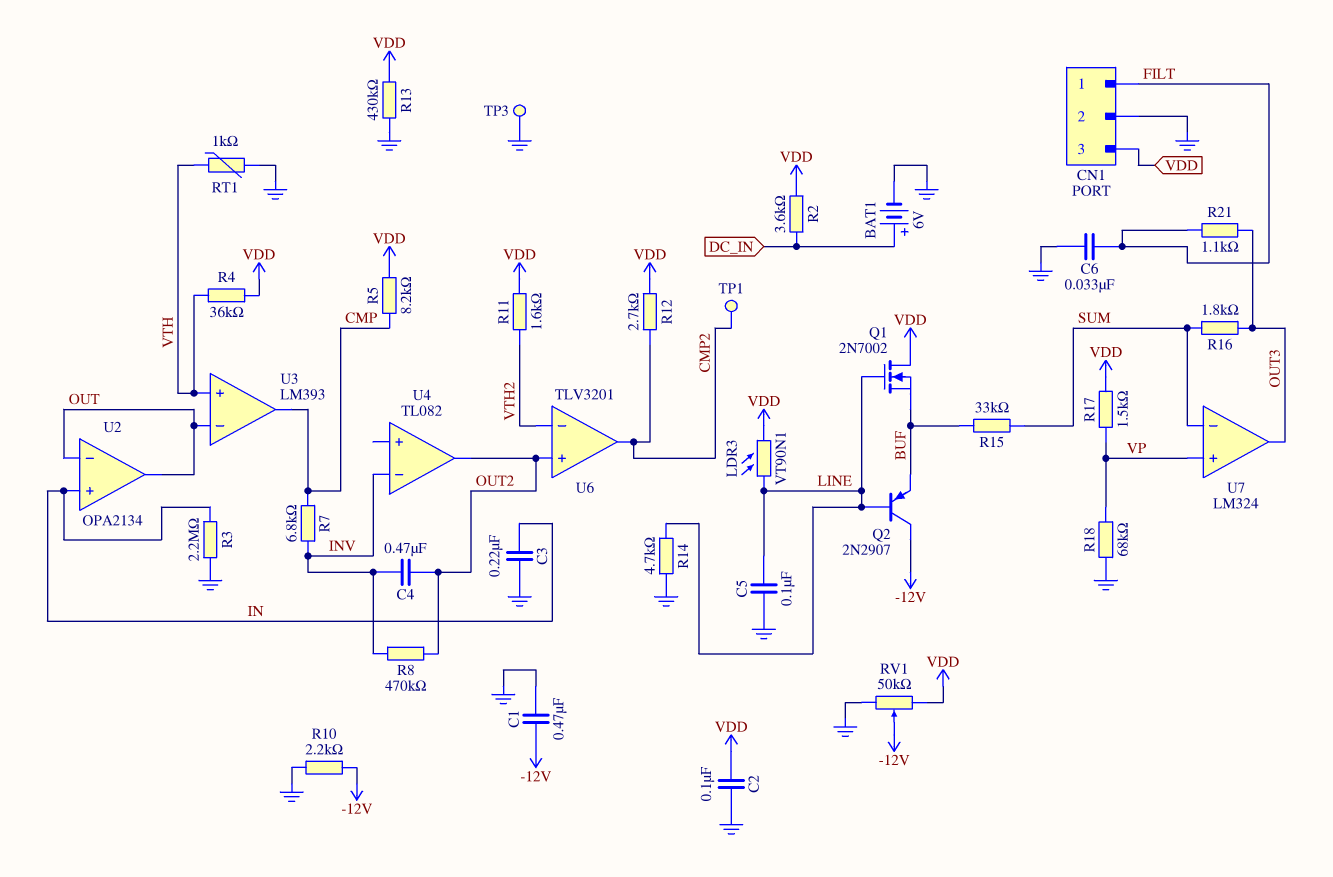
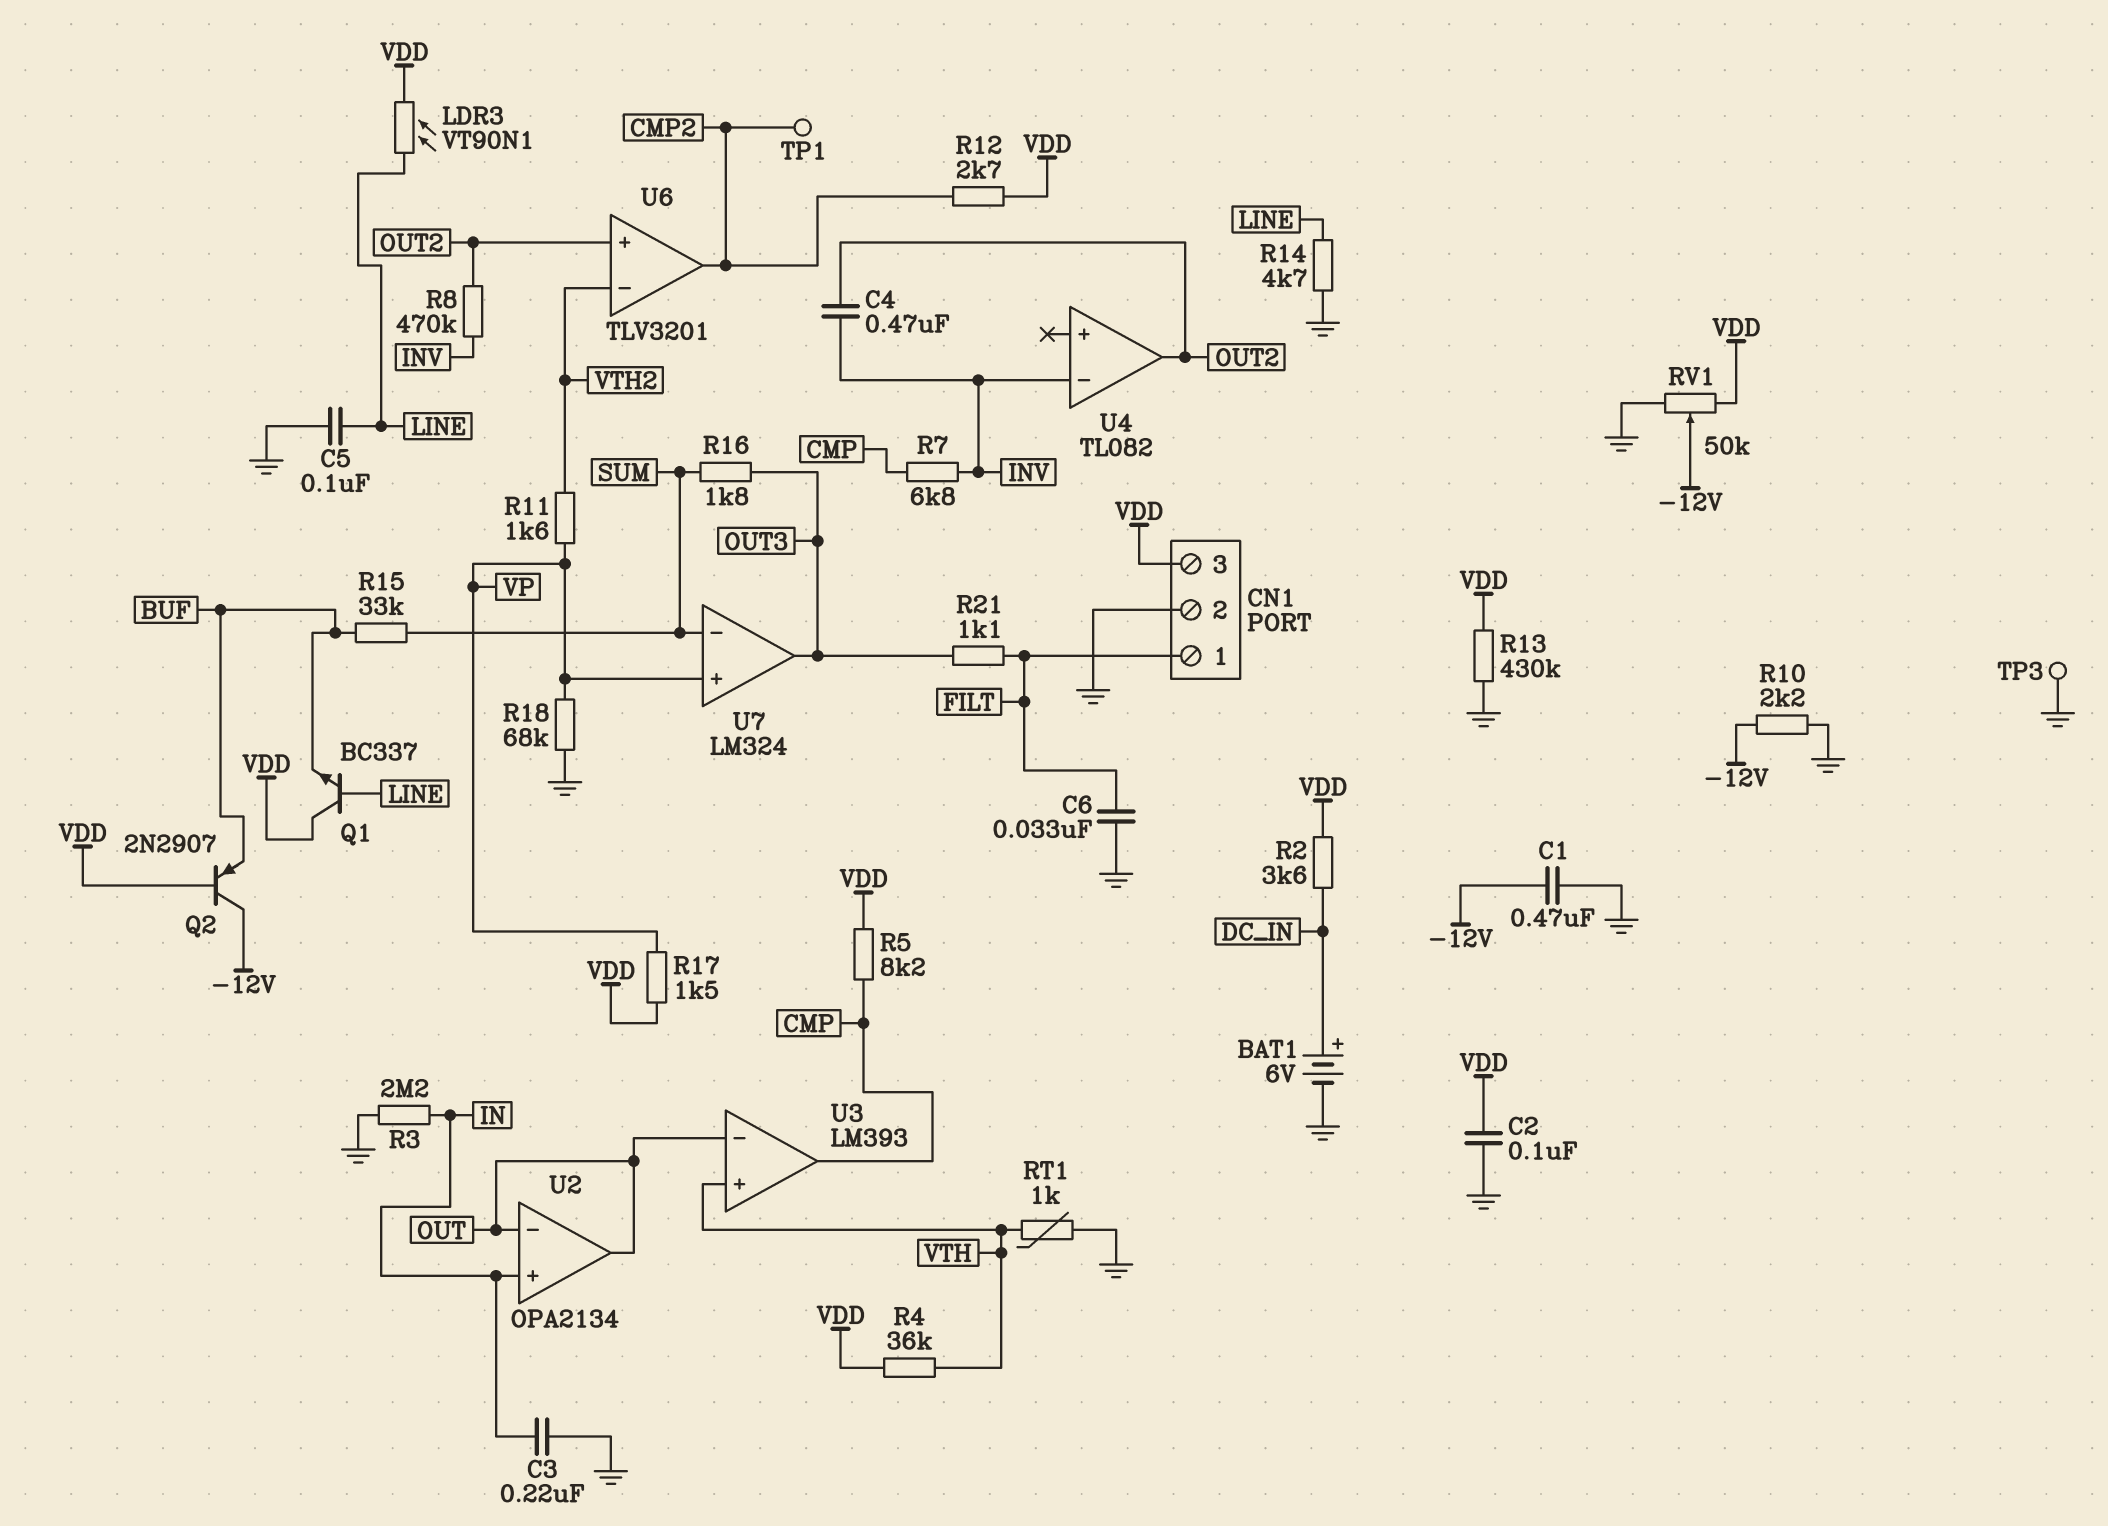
Q1: NMOS 2N7002 (G LINE, D VDD, S BUF) -> NPN BC337 (B LINE, C VDD, E BUF)
Q2: PNP 2N2907 (B LINE, C -12V, E BUF) -> PNP 2N2907 (B VDD, C -12V, E BUF)
R11: 1.6k (VDD, VTH2) -> 1.6k (VP, VTH2)

